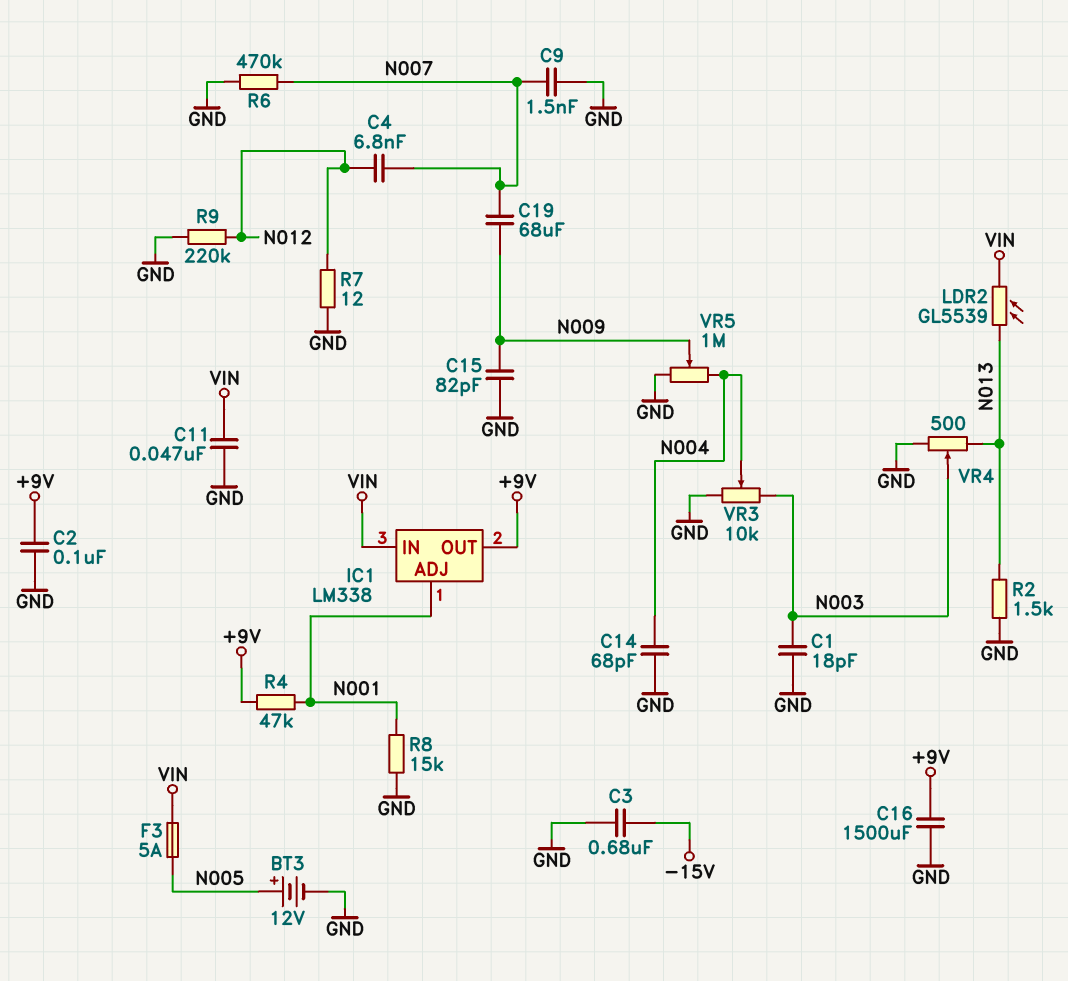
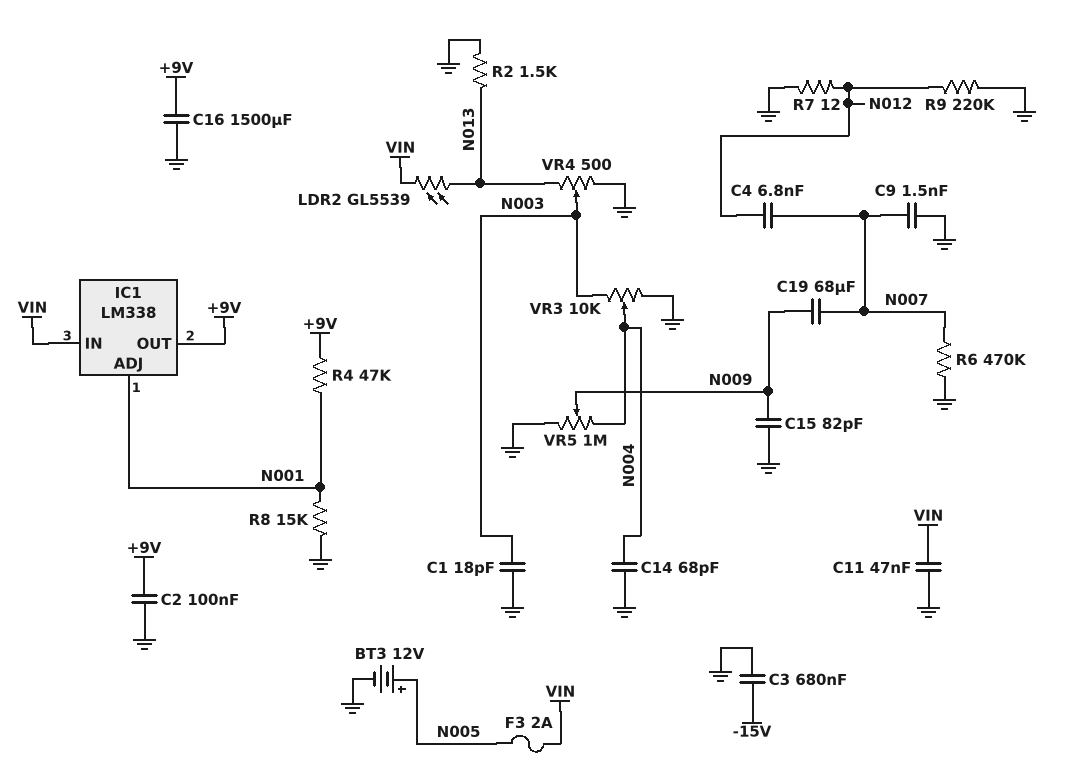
F3: 5A (N005, VIN) -> 2A (N005, VIN)

